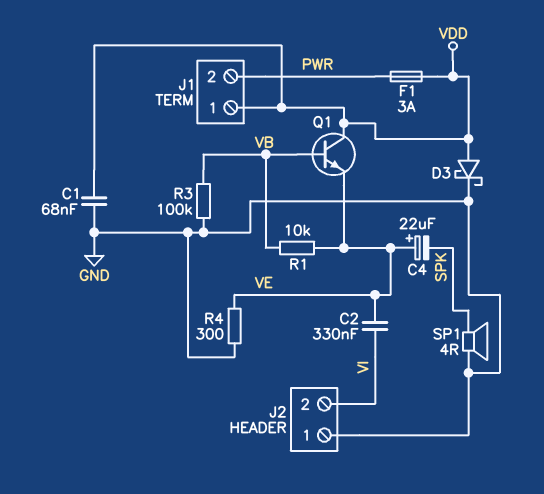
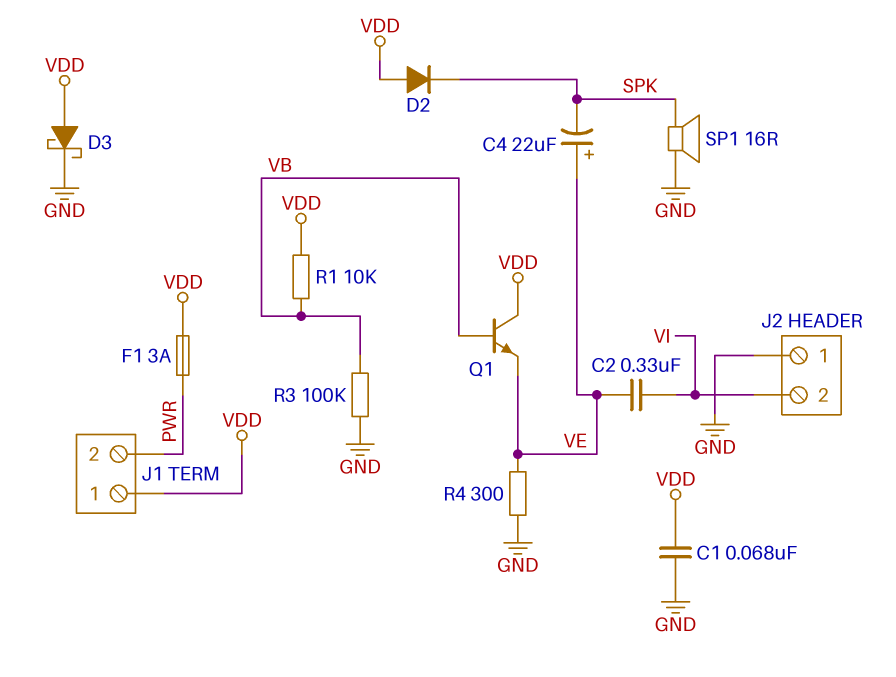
D2: none -> diode (A VDD, K SPK)
R1: 10k (VB, VE) -> 10k (VB, VDD)
SP1: speaker 4R (GND, SPK) -> speaker 16R (GND, SPK)

